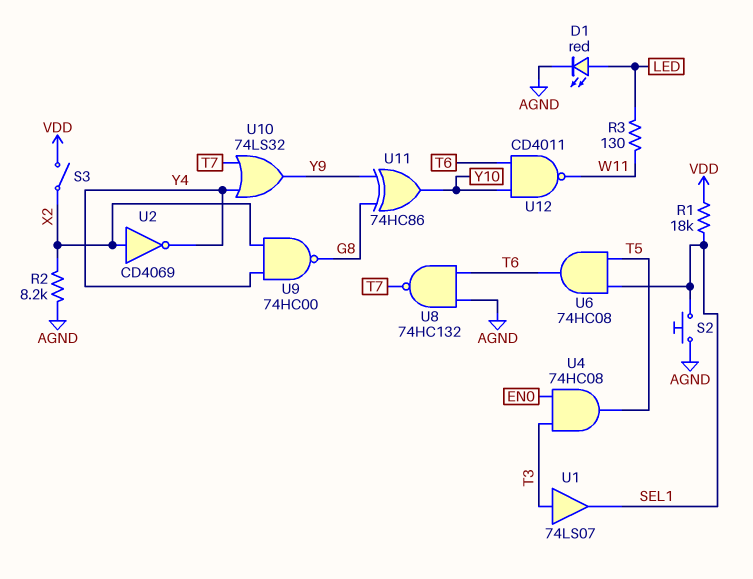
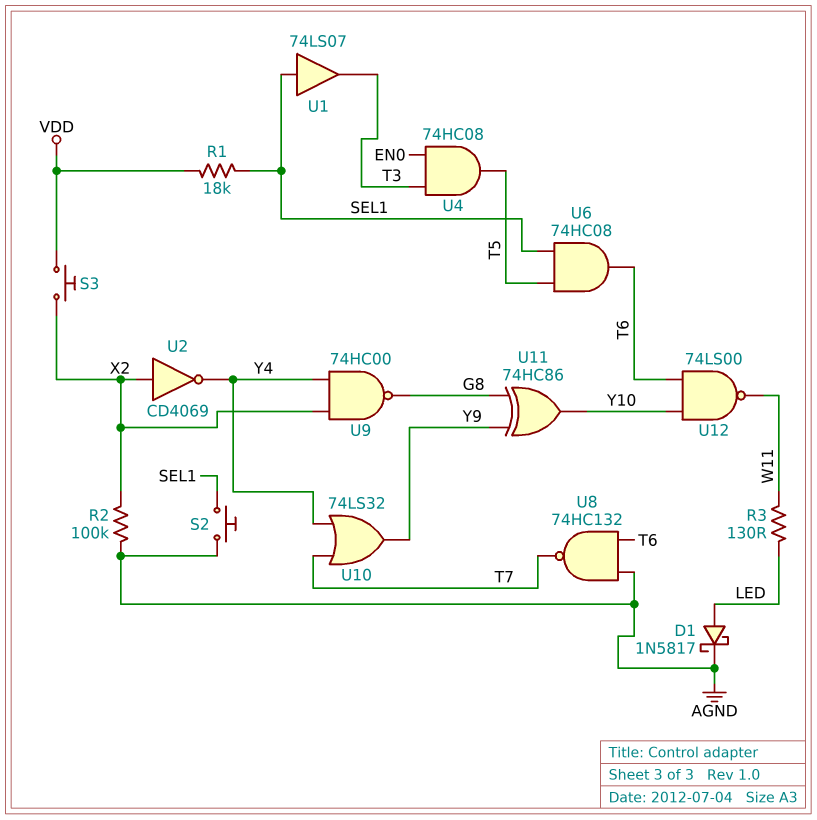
D1: LED red (A LED, K AGND) -> schottky 1N5817 (A LED, K AGND)
R2: 8.2k (AGND, X2) -> 100k (AGND, X2)
S3: switch (VDD, X2) -> button (VDD, X2)
U1: buffer 74LS07 (in T3, out SEL1) -> buffer 74LS07 (in SEL1, out T3)
U12: NAND CD4011 (in T6, in Y10, out W11) -> NAND 74LS00 (in T6, in Y10, out W11)

